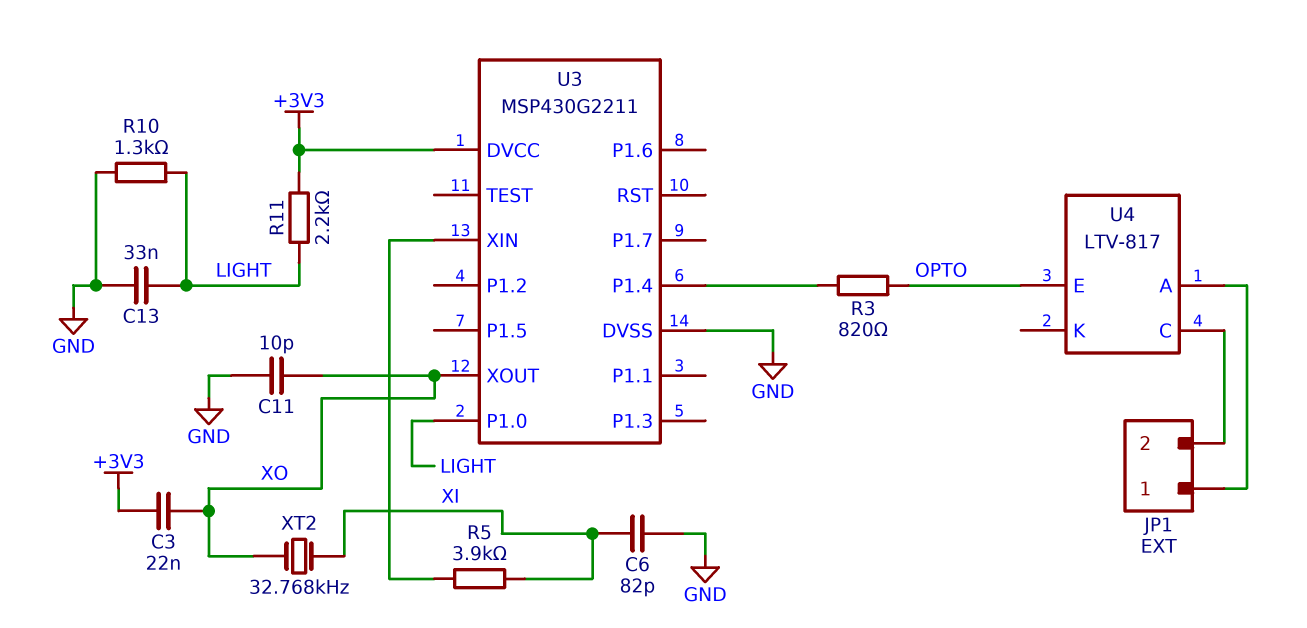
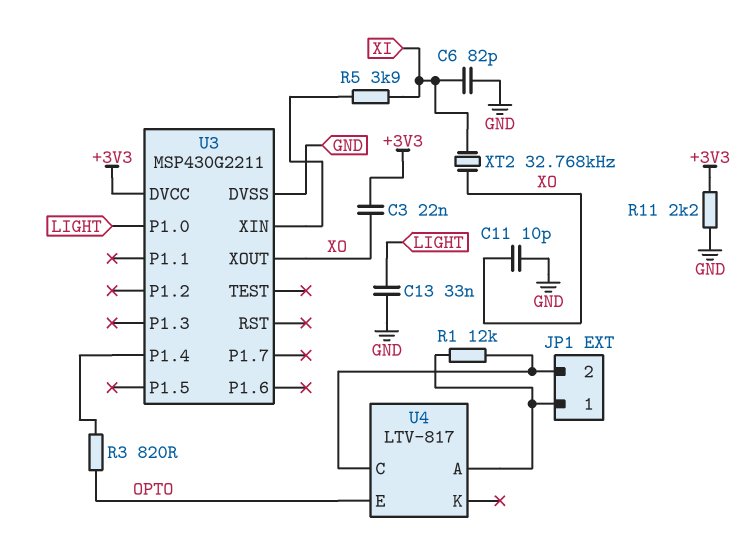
R1: none -> 12k (JP1/1, JP1/2)
R10: 1.3k (GND, LIGHT) -> none
R11: 2.2k (+3V3, LIGHT) -> 2.2k (+3V3, GND)

